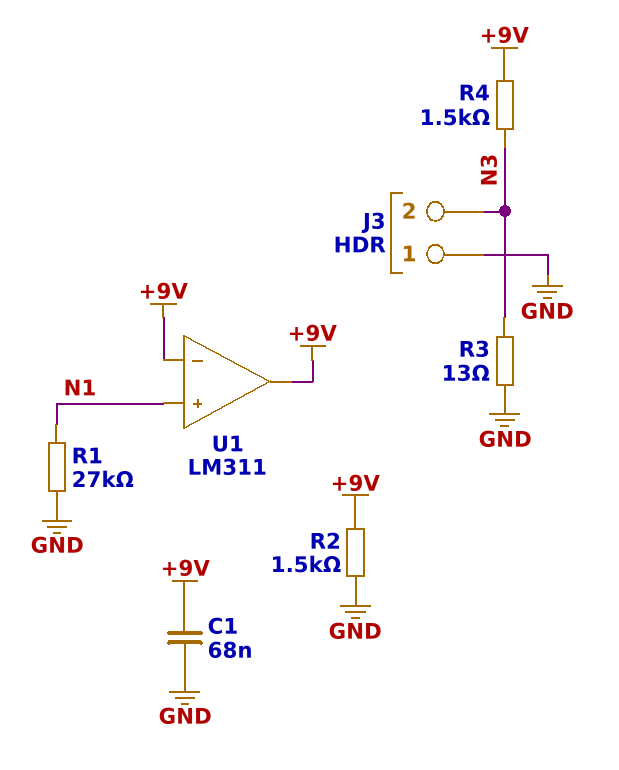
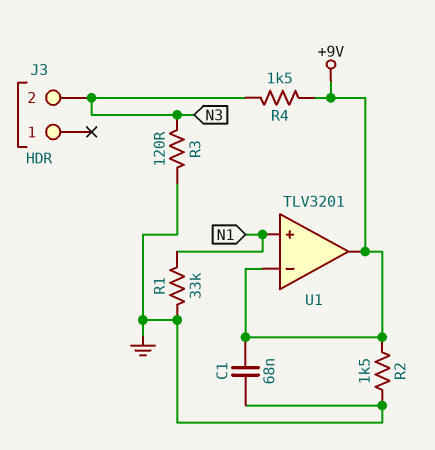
J3 pin 1: GND -> none
R1: 27k (GND, N1) -> 33k (GND, N1)
R3: 13 (GND, N3) -> 120 (GND, N3)
U1: LM311 -> TLV3201

